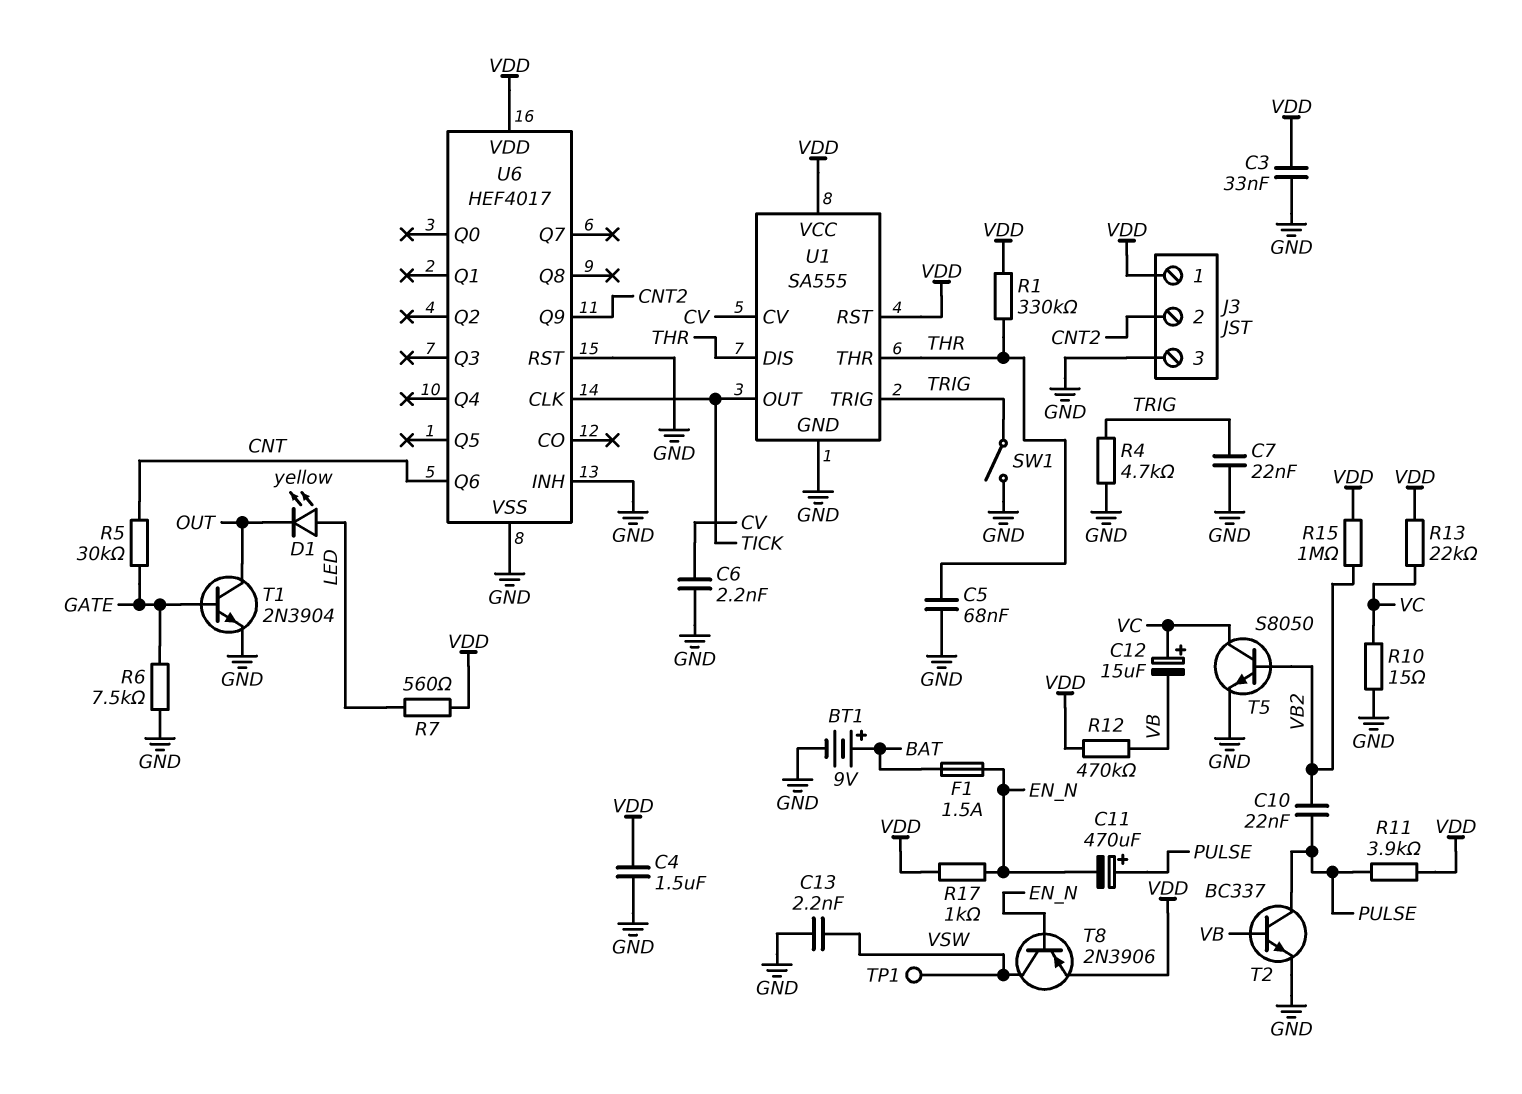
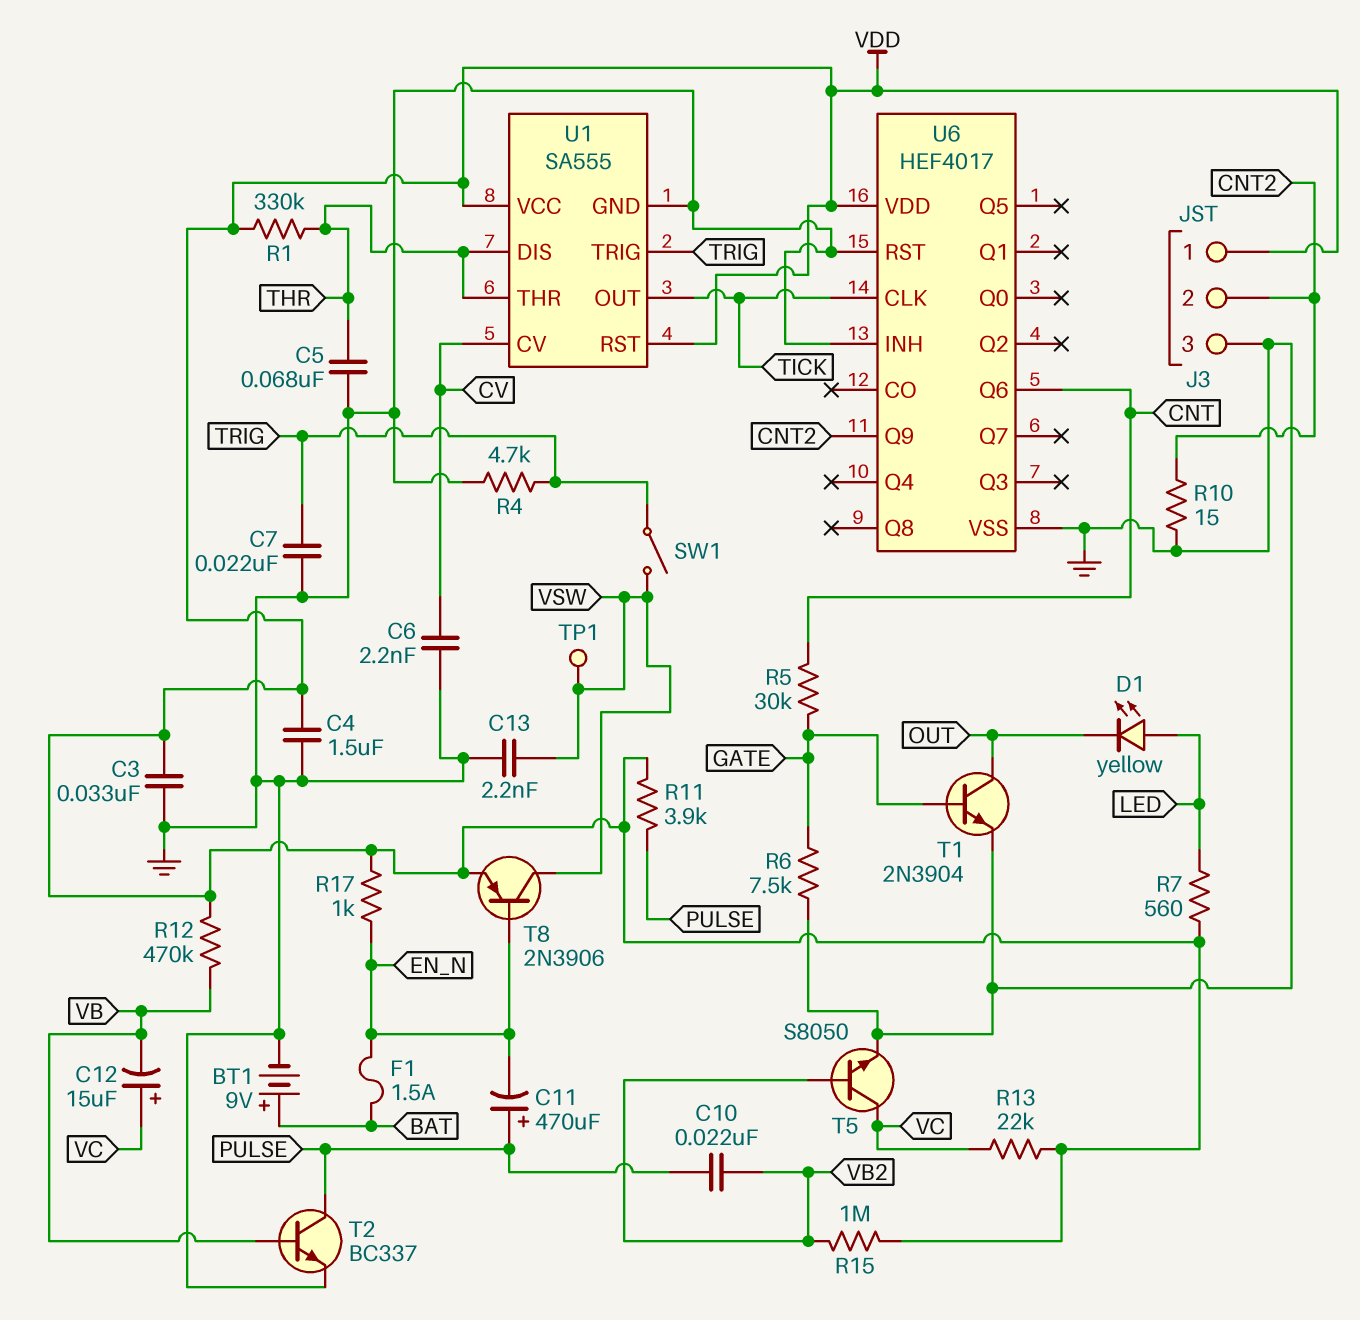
R10: 15 (GND, VC) -> 15 (CNT2, GND)
SW1: switch (GND, TRIG) -> switch (TRIG, VSW)

